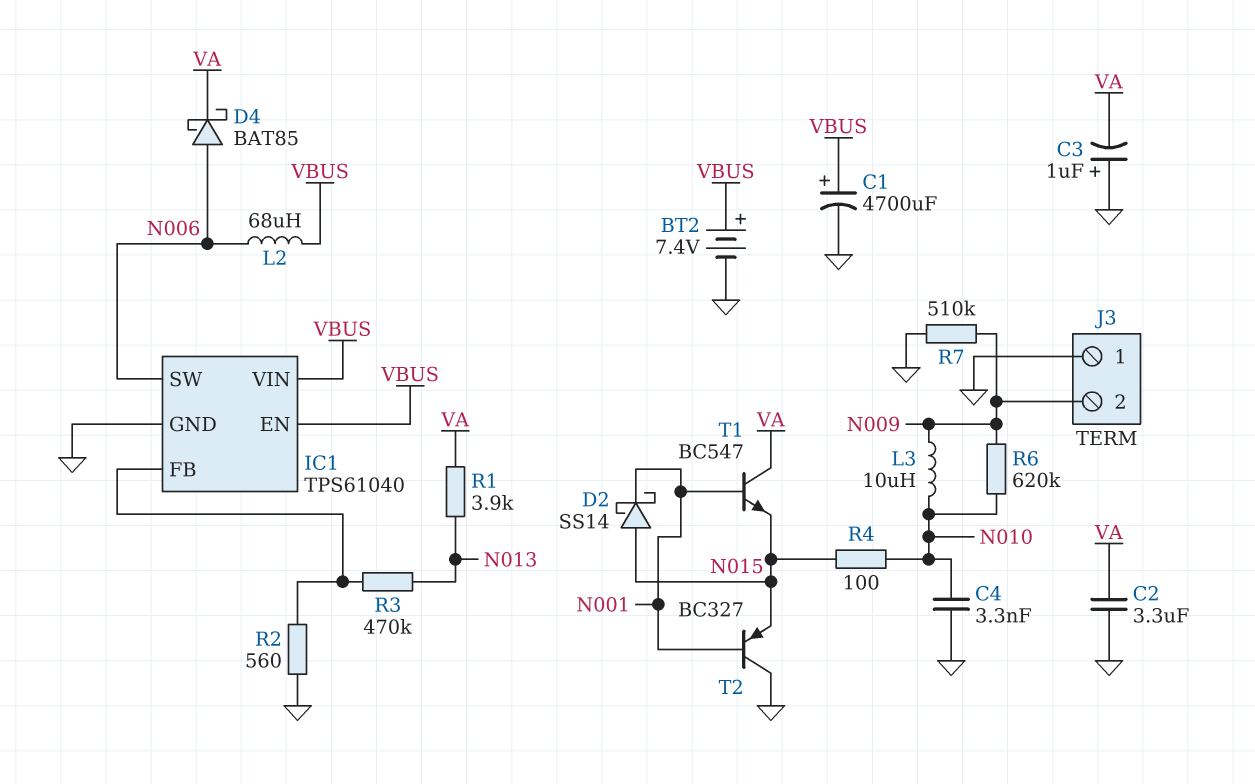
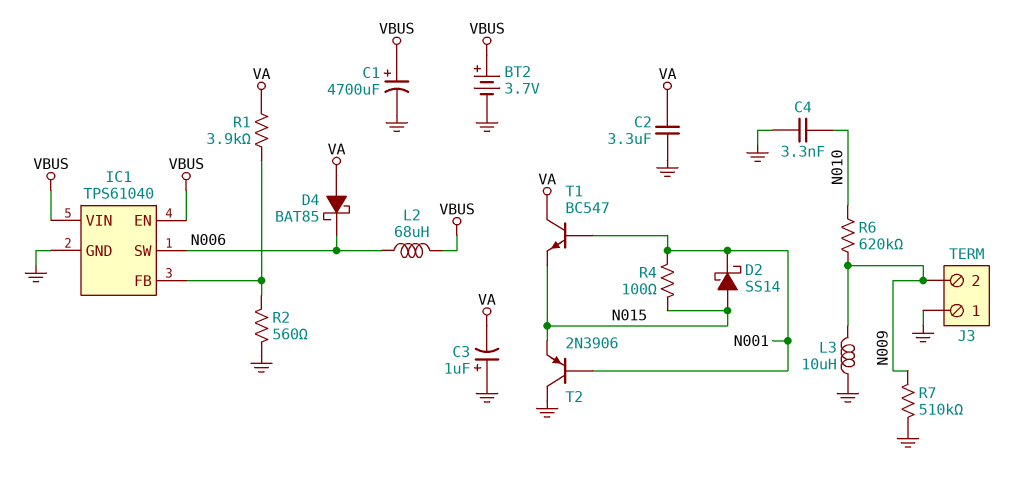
BT2: 7.4V (plus VBUS, minus GND) -> 3.7V (plus VBUS, minus GND)
D4: schottky BAT85 (A N006, K VA) -> schottky BAT85 (A VA, K N006)
L3: 10uH (N009, N010) -> 10uH (GND, N009)
R1: 3.9k (N013, VA) -> 3.9k (IC1/FB, VA)
R3: 470k (IC1/FB, N013) -> none
R4: 100 (N010, N015) -> 100 (N001, N015)
T2: PNP BC327 (B N001, C GND, E N015) -> PNP 2N3906 (B N001, C GND, E N015)

